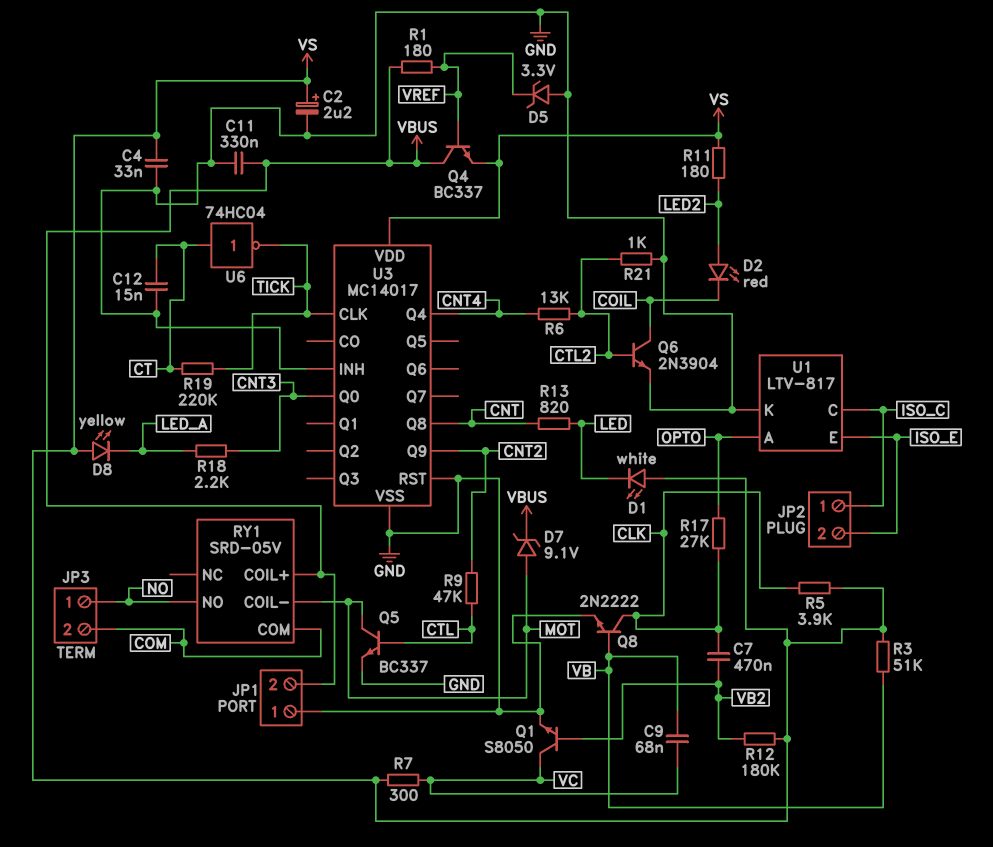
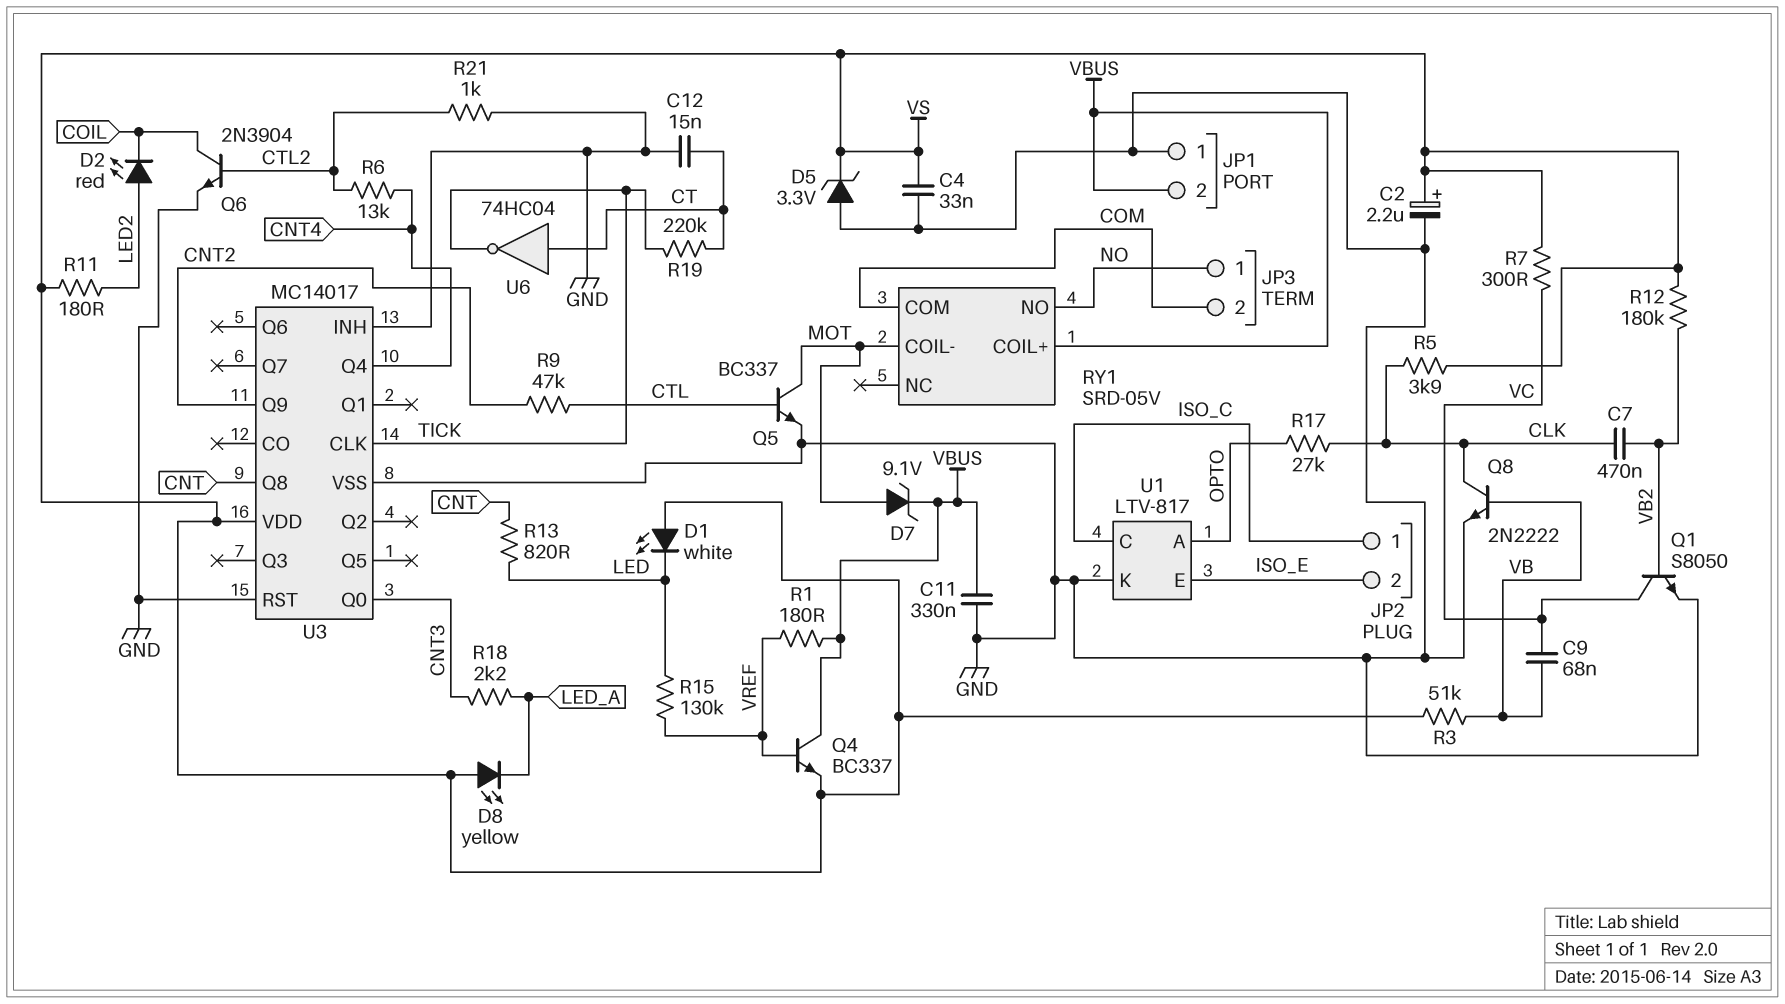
D5: zener 3.3V (A GND, K VREF) -> zener 3.3V (A GND, K VS)
R15: none -> 130k (LED, VREF)

